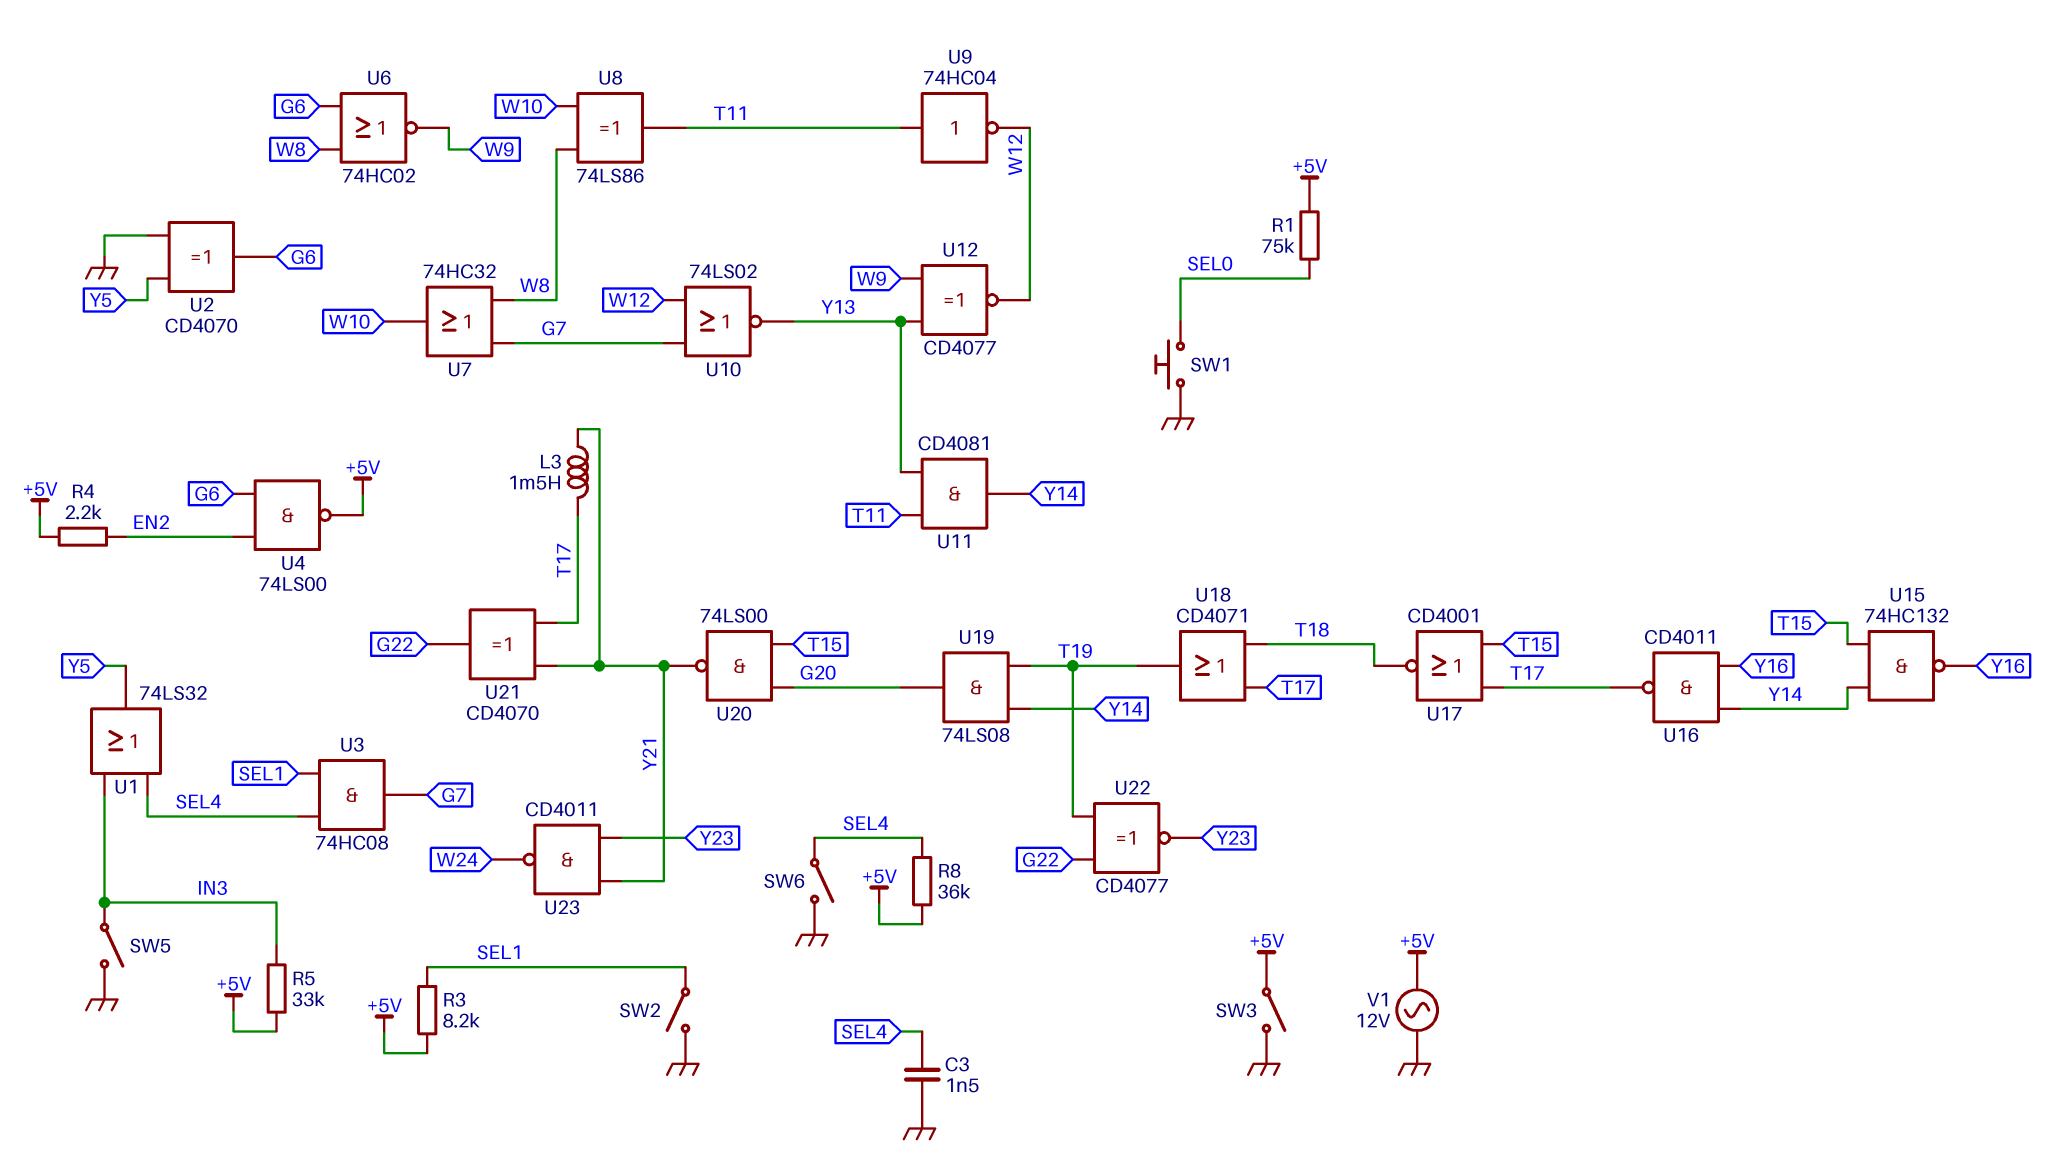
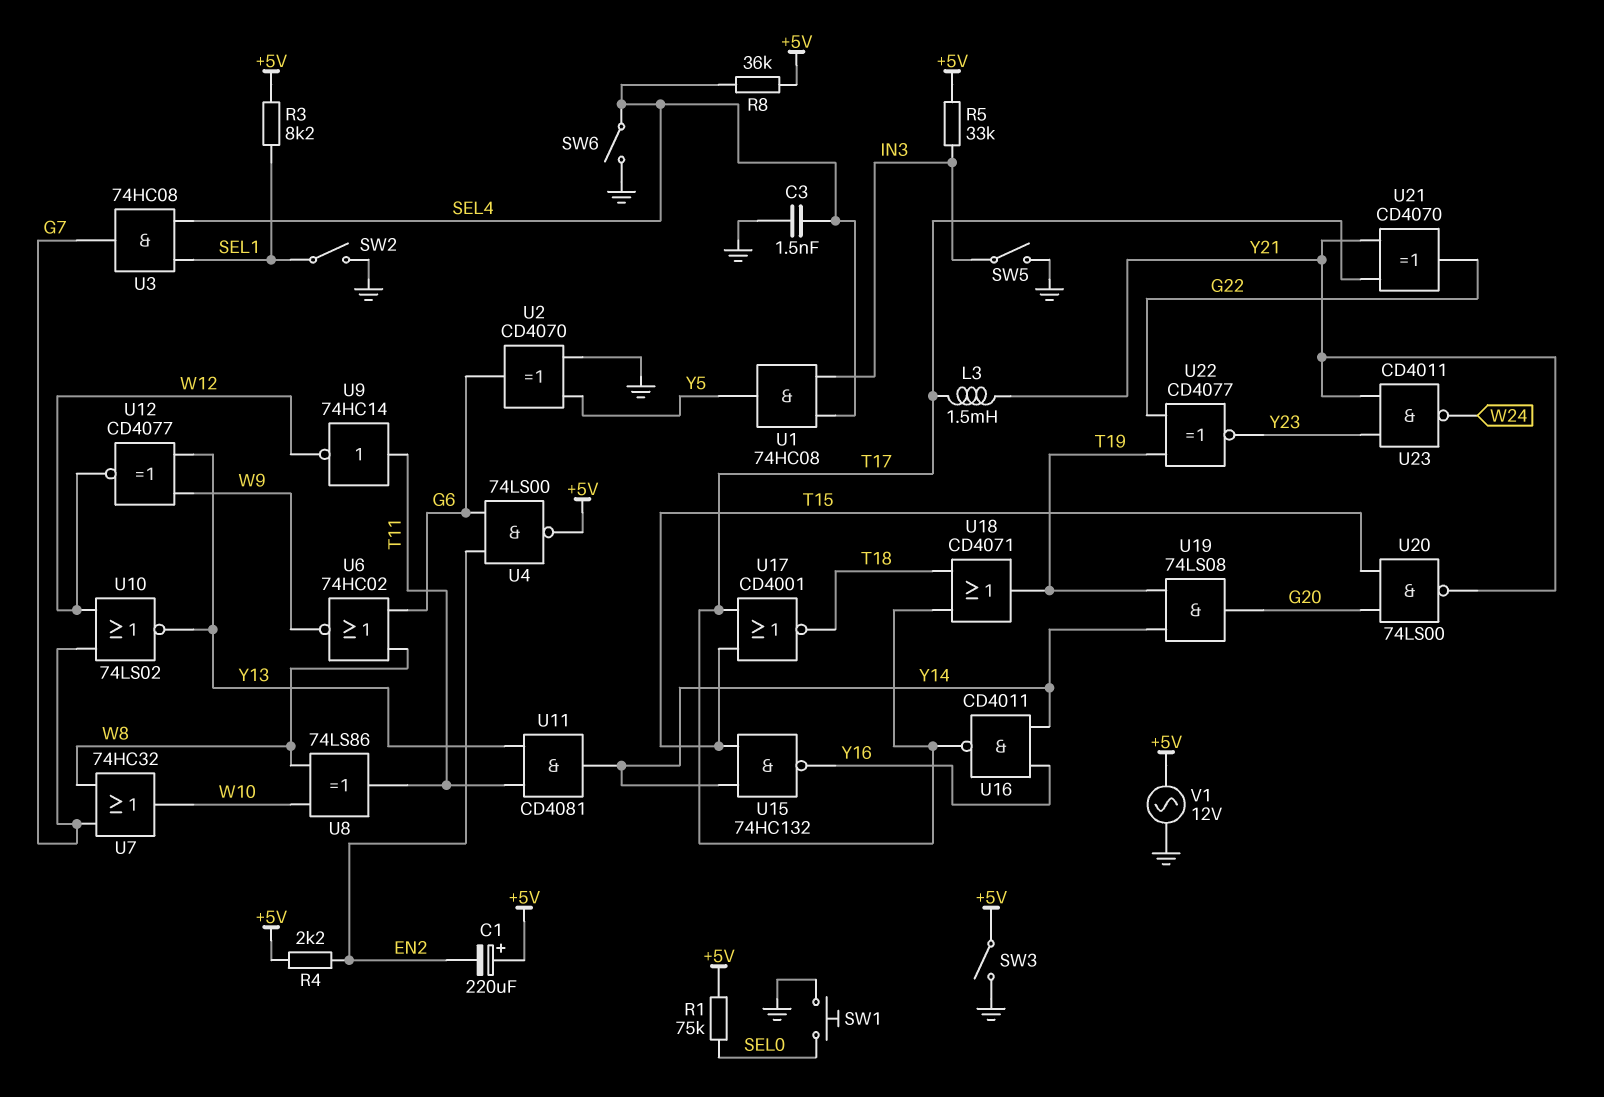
C1: none -> 220uF (plus +5V, minus EN2)
U1: OR 74LS32 (in IN3, in SEL4, out Y5) -> AND 74HC08 (in IN3, in SEL4, out Y5)
U9: NOT 74HC04 (in T11, out W12) -> NOT 74HC14 (in T11, out W12)

